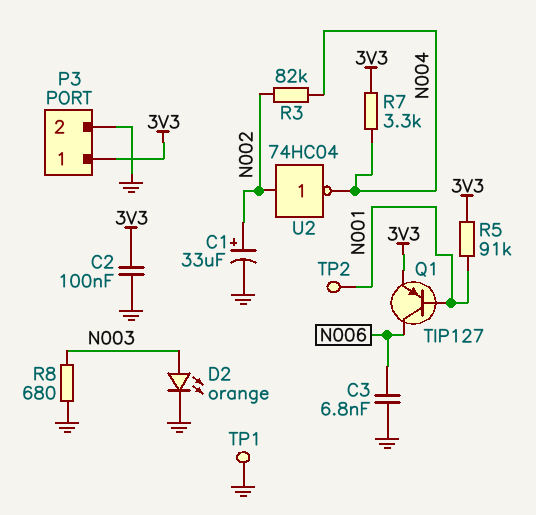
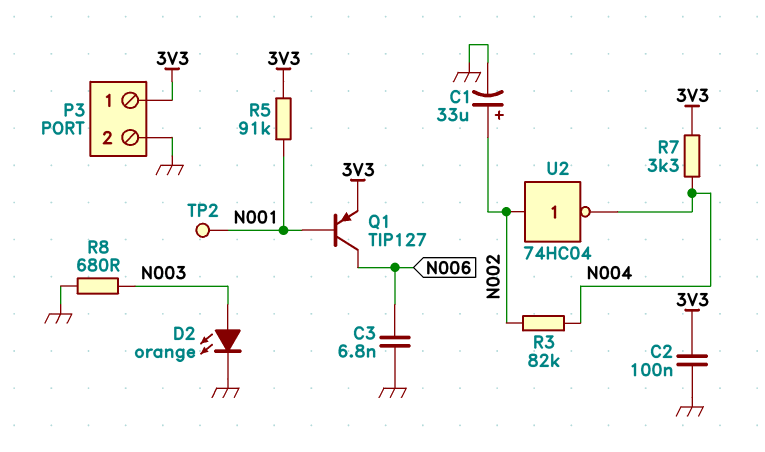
TP1: test point (GND) -> none

